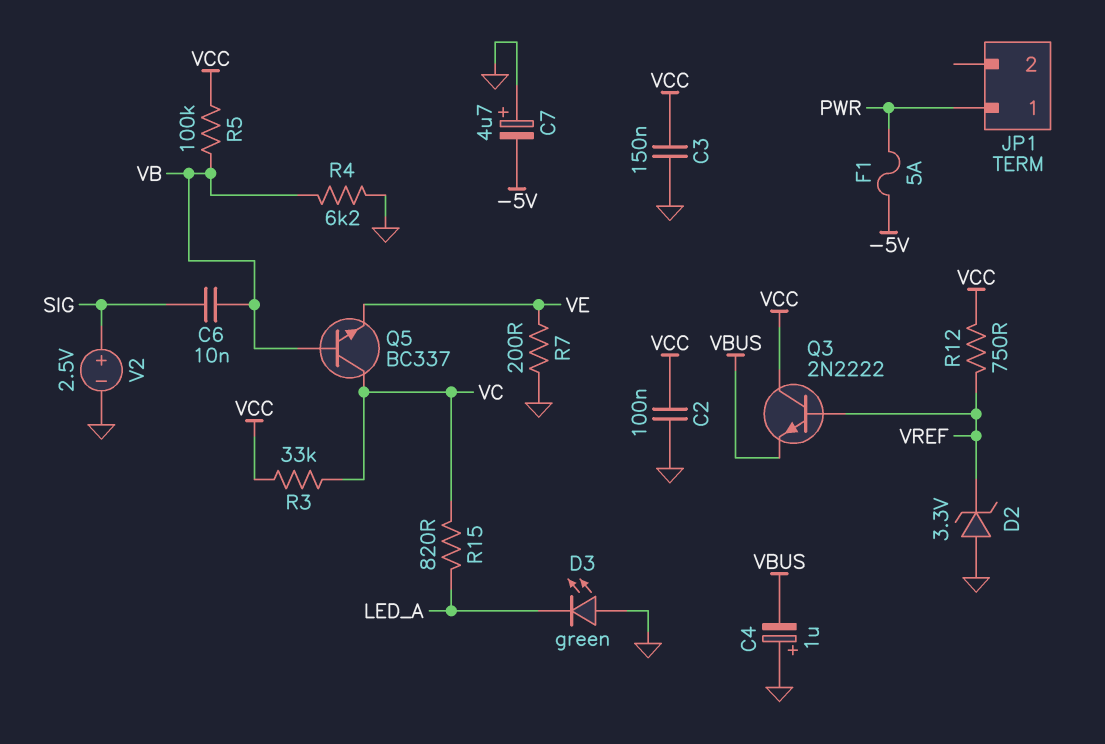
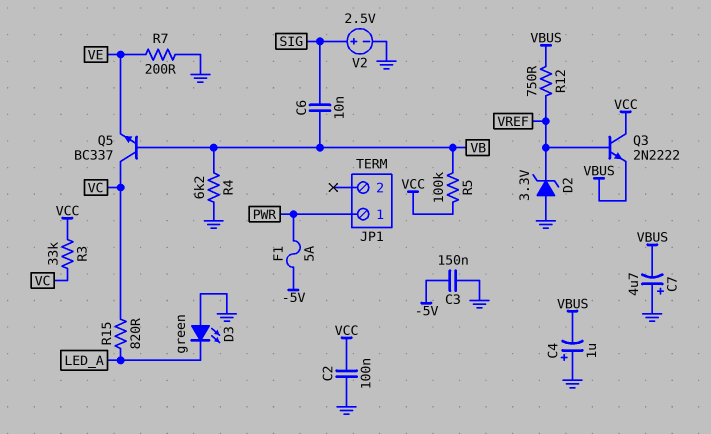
C3: 150nF (GND, VCC) -> 150nF (-5V, GND)
C7: 4.7uF (plus GND, minus -5V) -> 4.7uF (plus GND, minus VBUS)
R12: 750 (VCC, VREF) -> 750 (VBUS, VREF)

